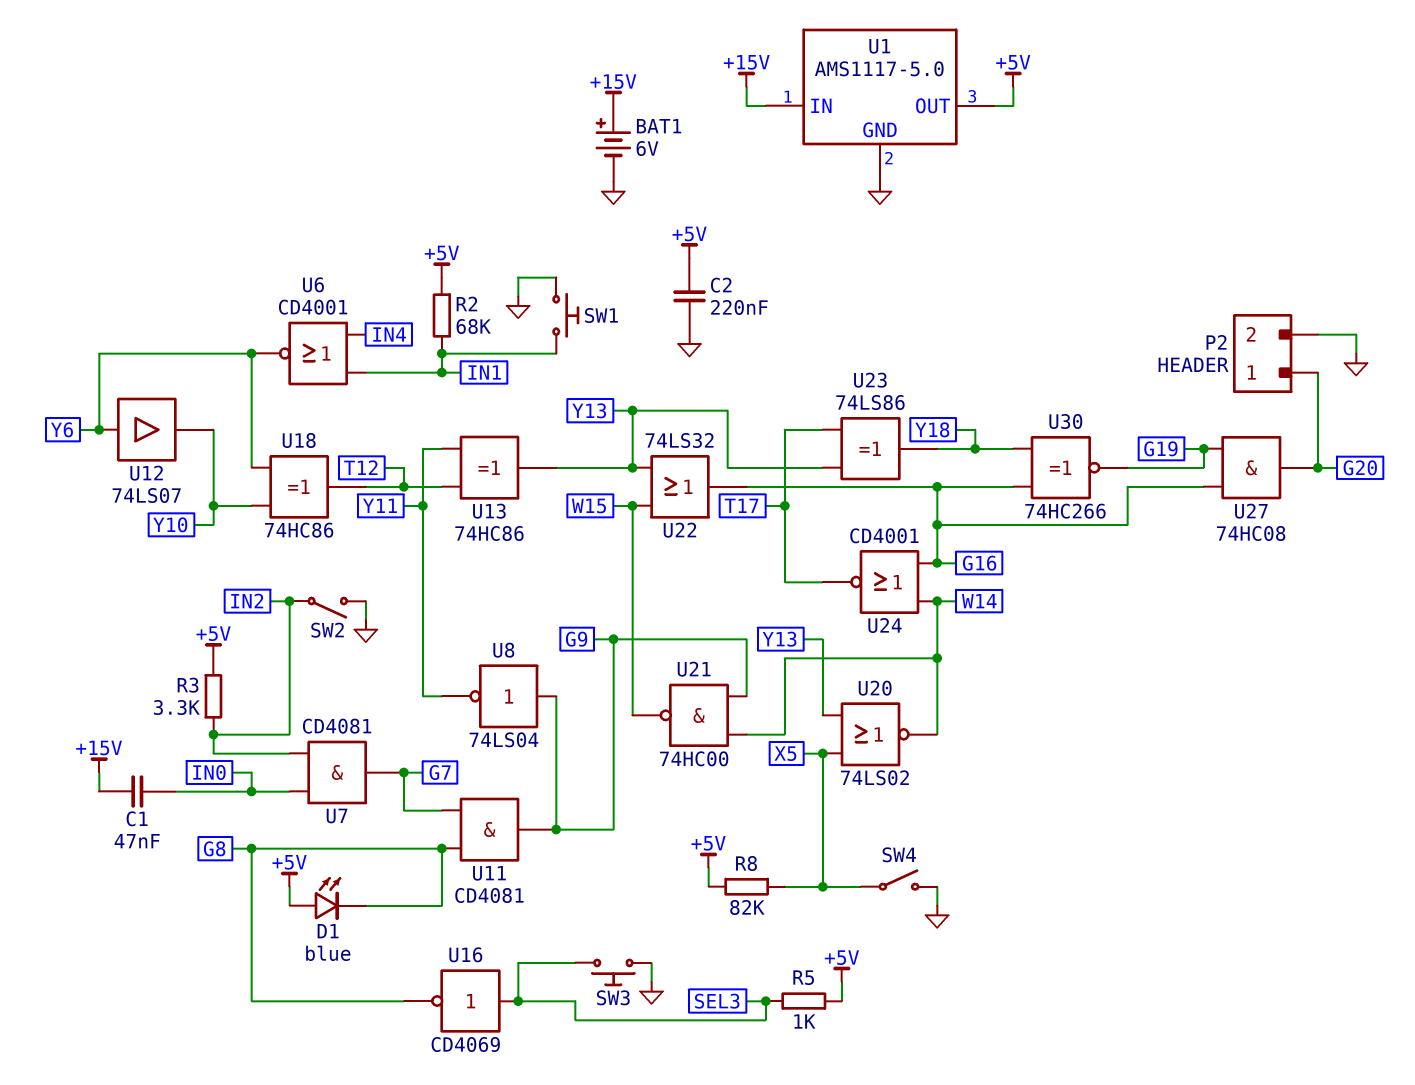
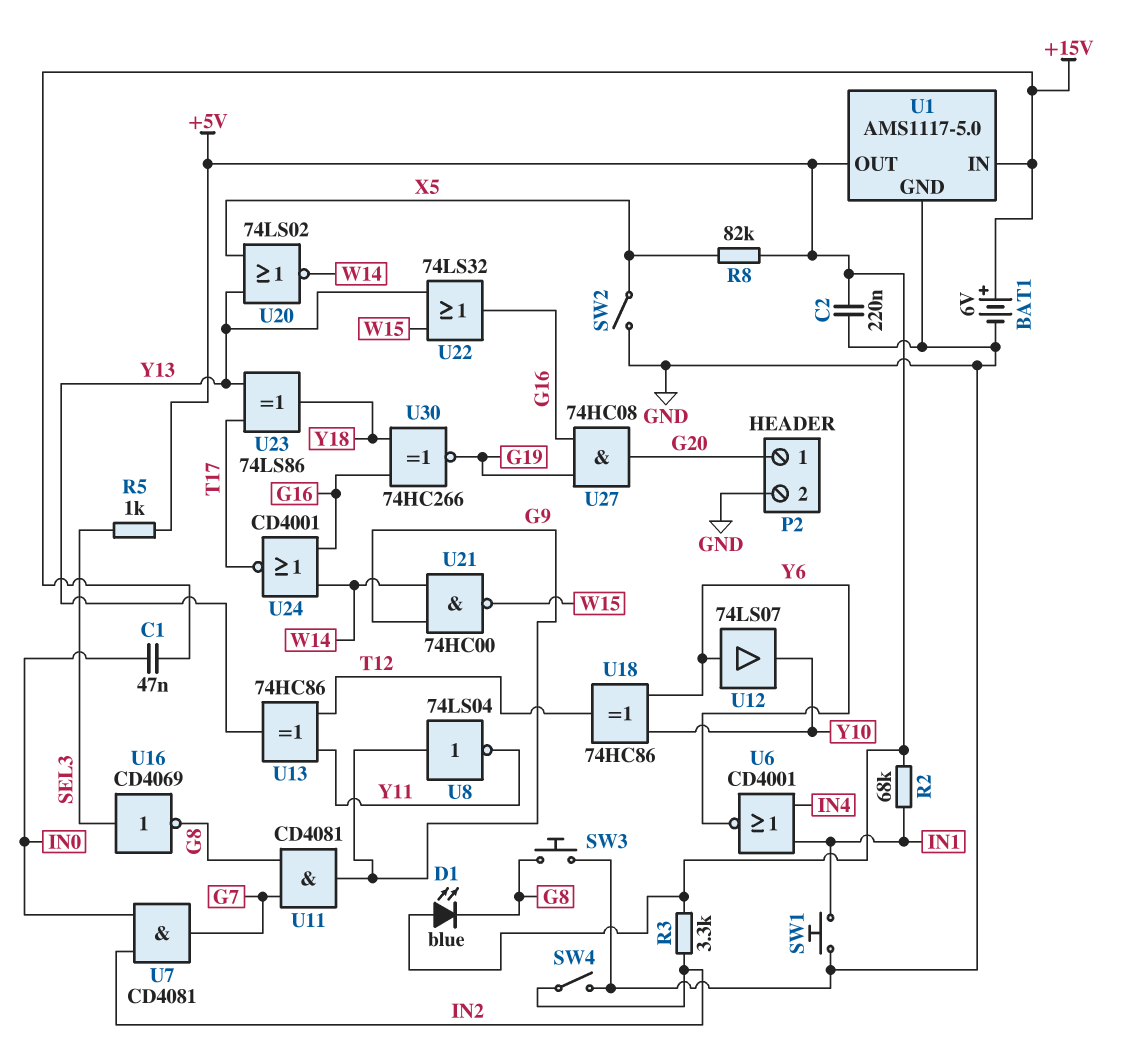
SW2: switch (GND, IN2) -> switch (GND, X5)
SW3: button (GND, SEL3) -> button (G8, GND)
SW4: switch (GND, X5) -> switch (GND, IN2)

